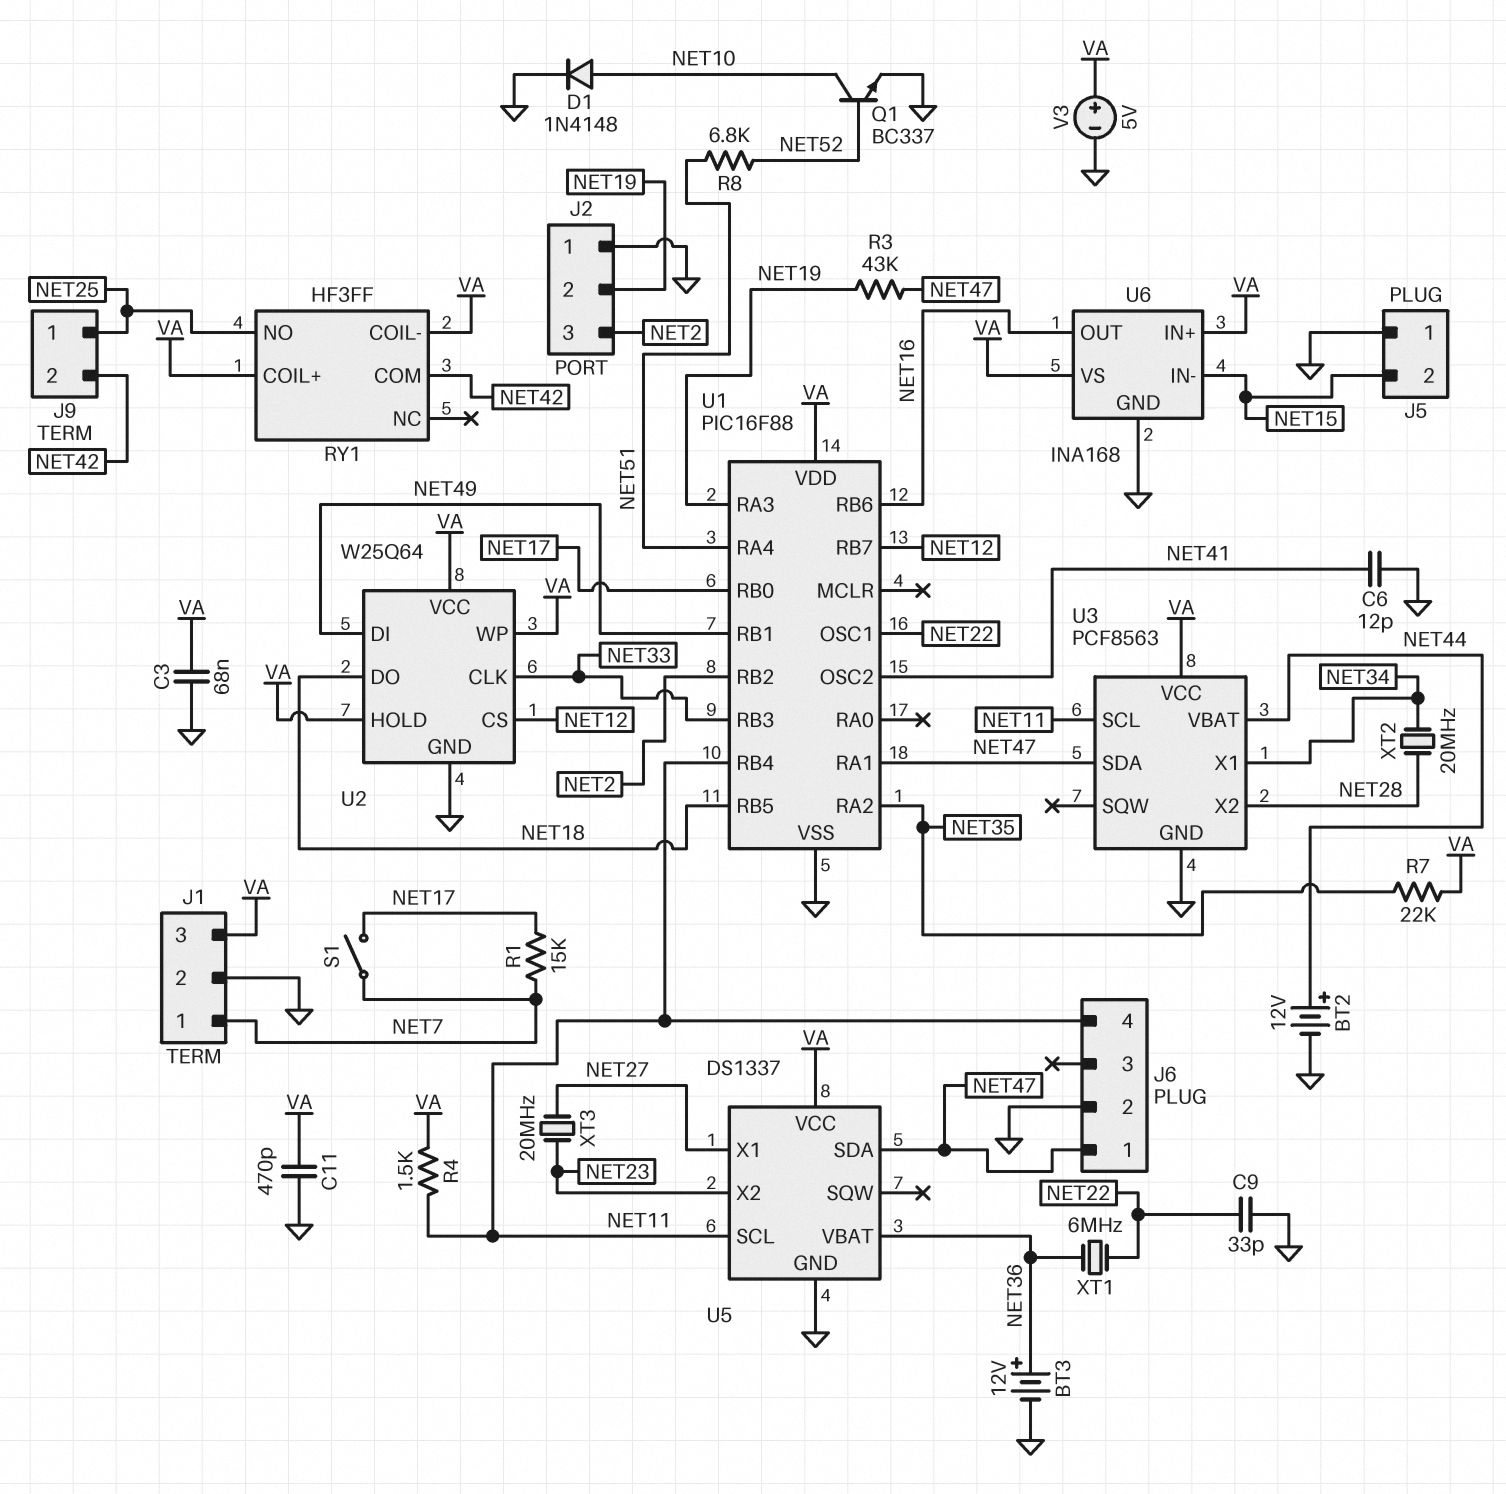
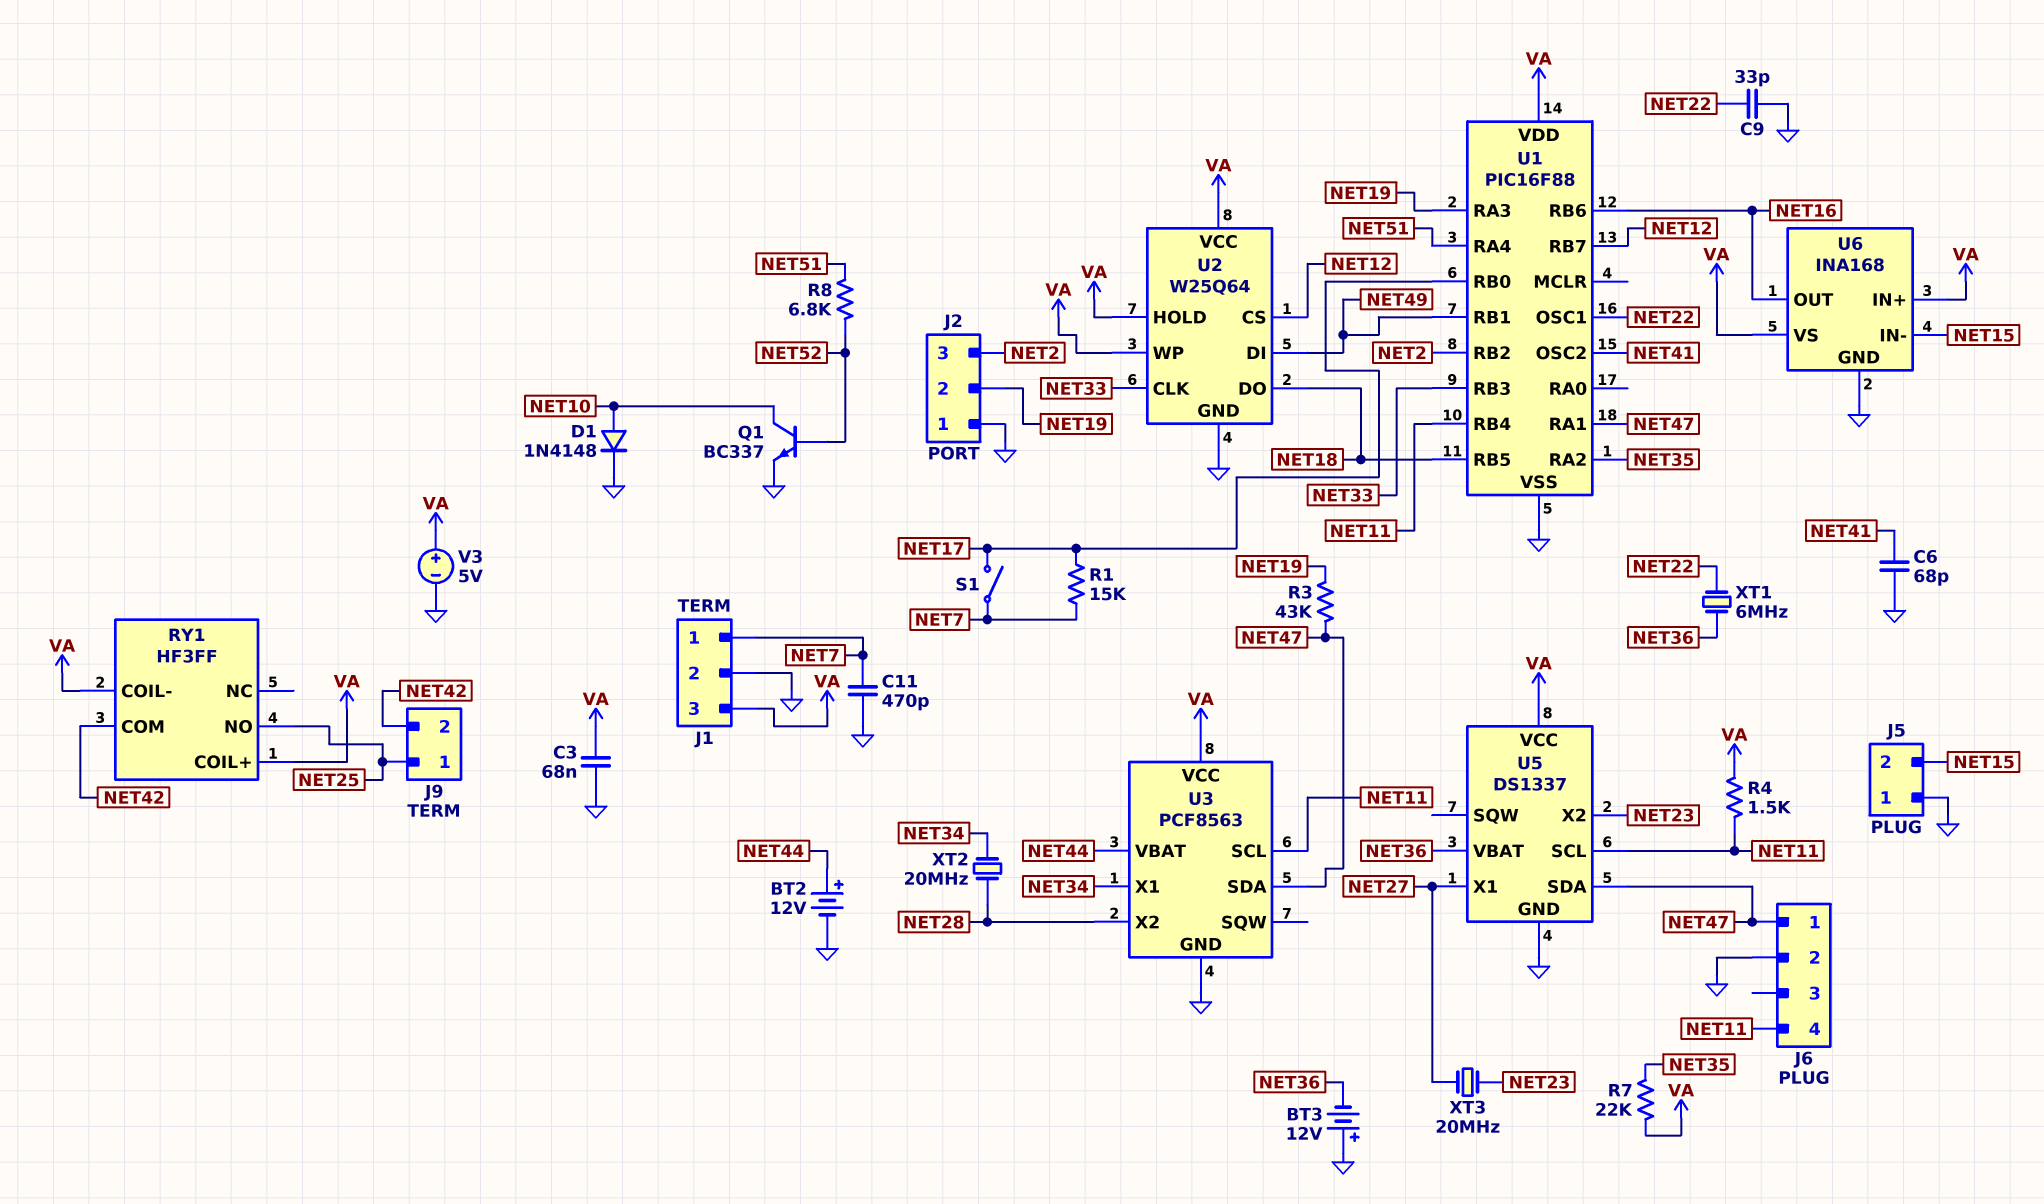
BT3: 12V (plus NET36, minus GND) -> 12V (plus GND, minus NET36)
C6: 12pF (GND, NET41) -> 68pF (GND, NET41)
C11: 470pF (GND, VA) -> 470pF (GND, NET7)

